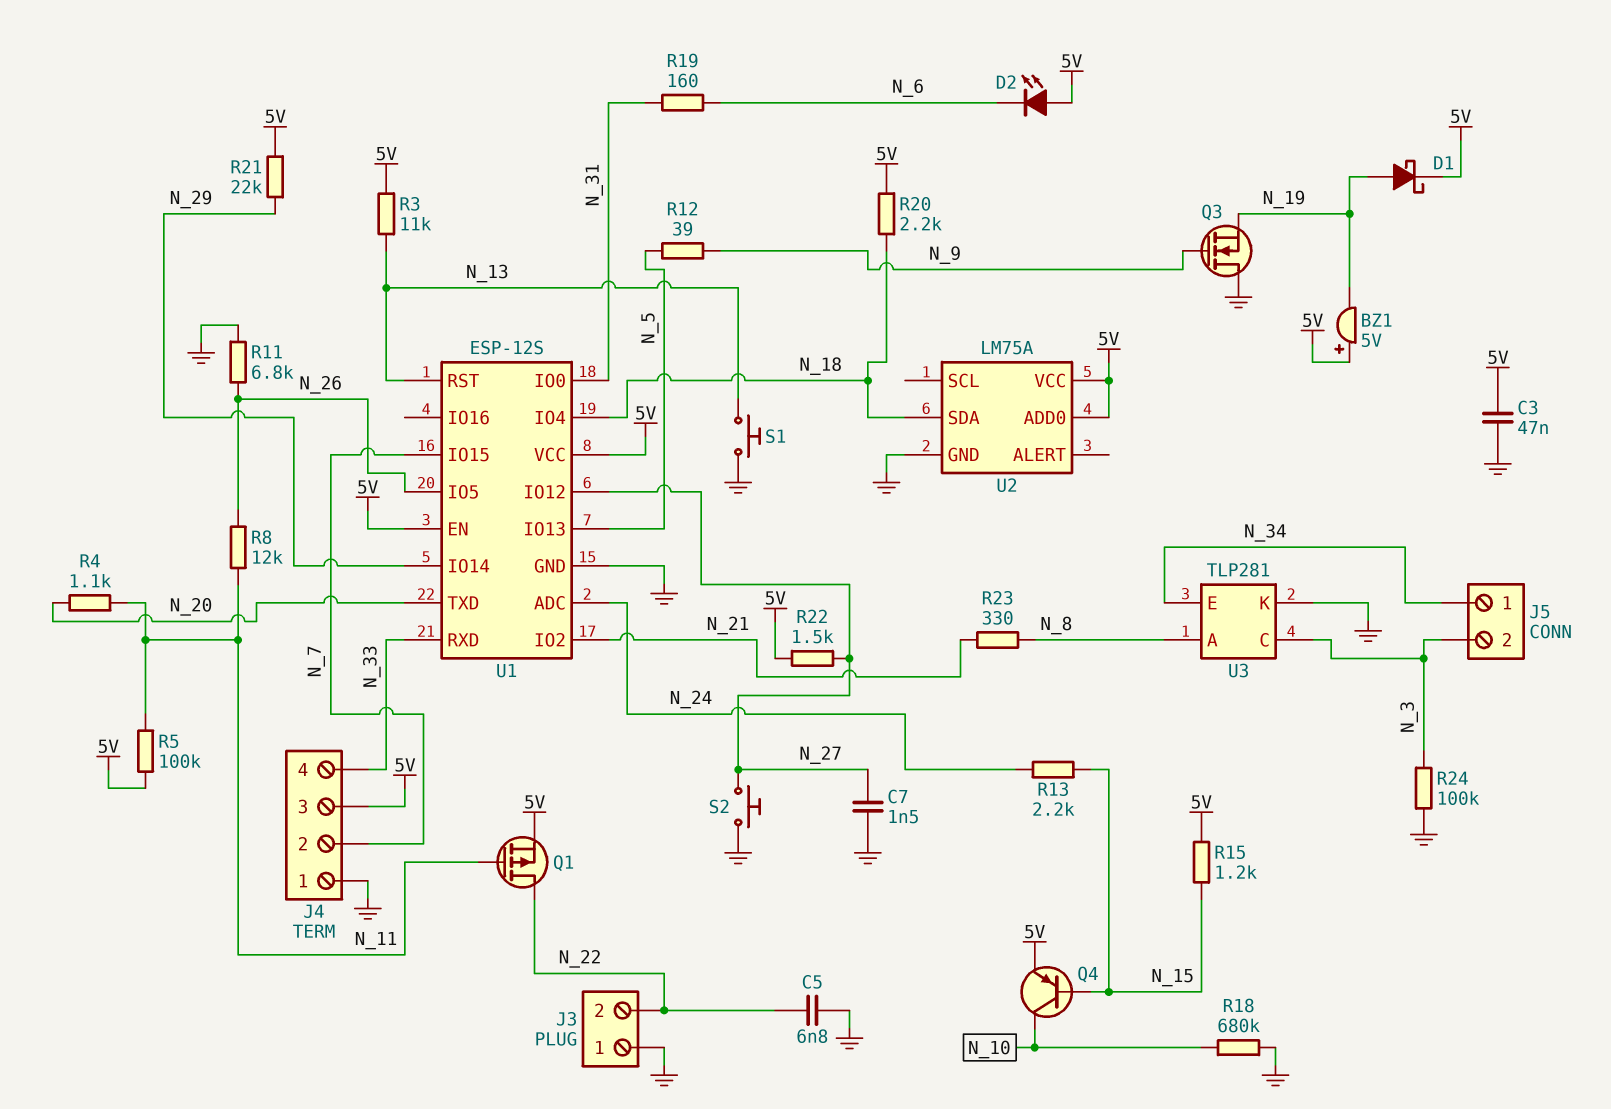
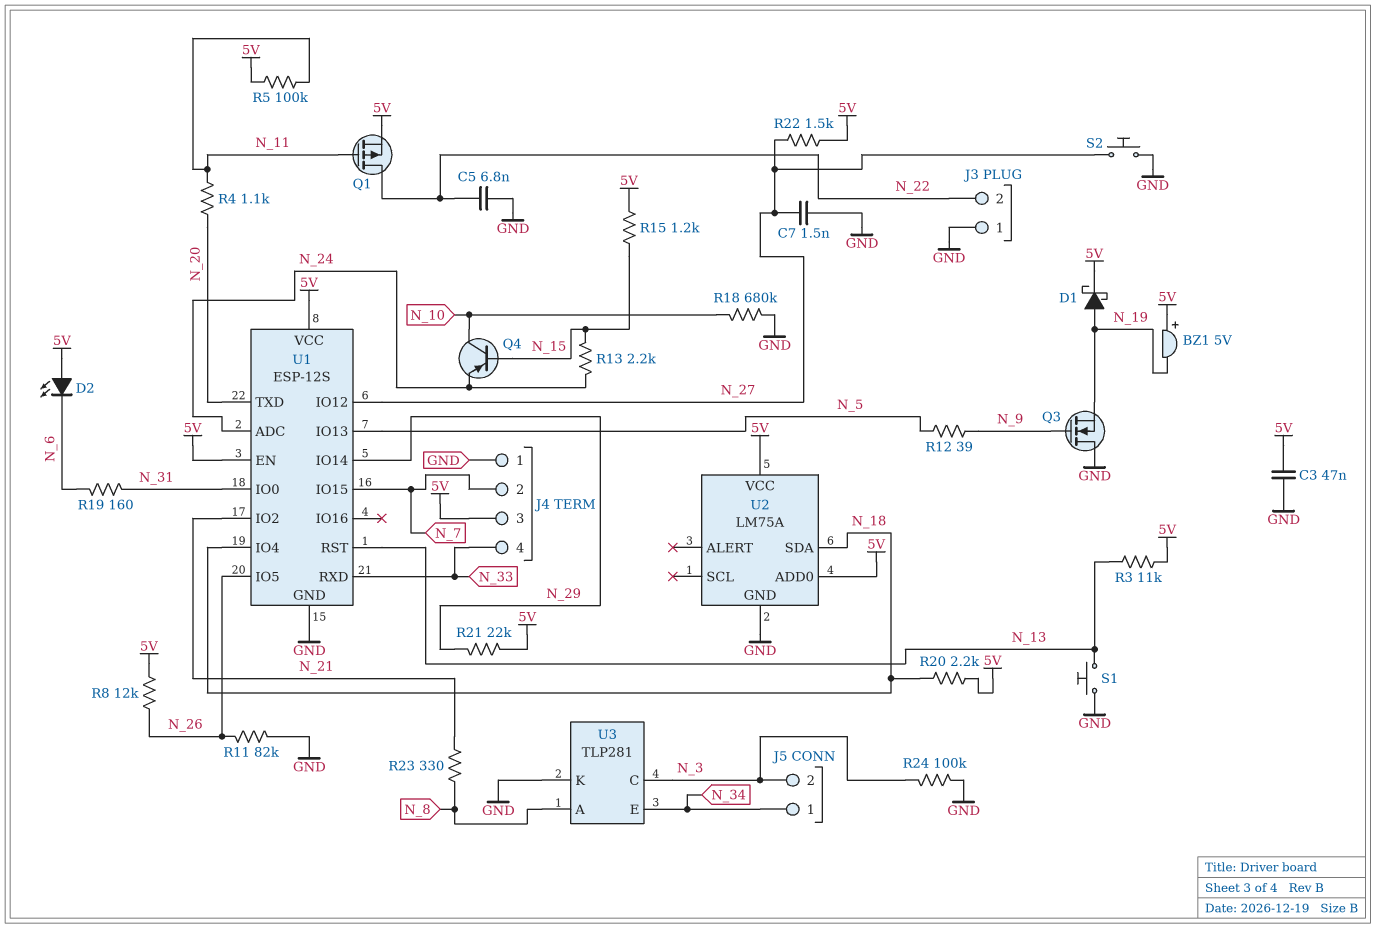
Q4: PNP (B N_15, C N_10, E 5V) -> PNP (B N_15, C N_10, E N_24)
R8: 12k (N_11, N_26) -> 12k (5V, N_26)
R11: 6.8k (GND, N_26) -> 82k (GND, N_26)

